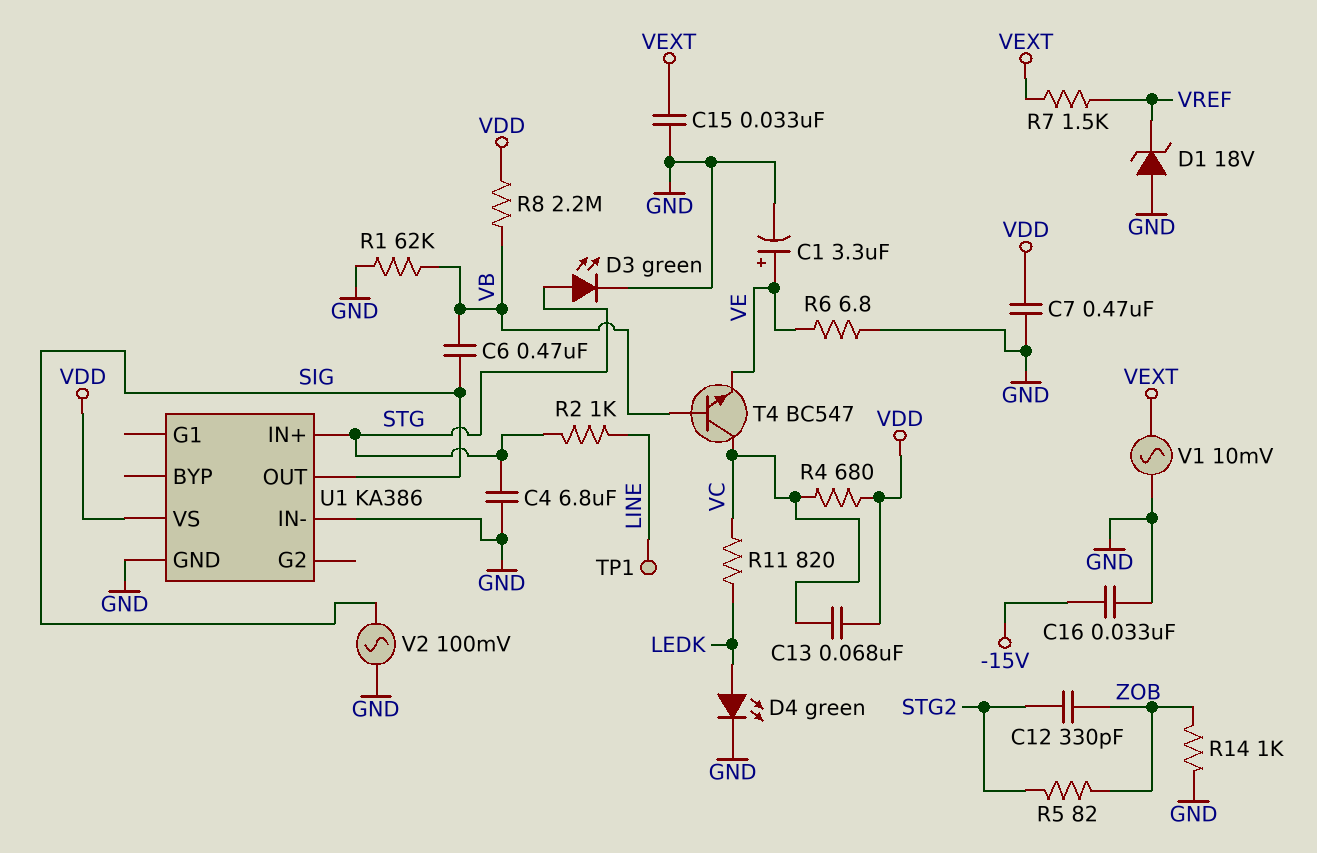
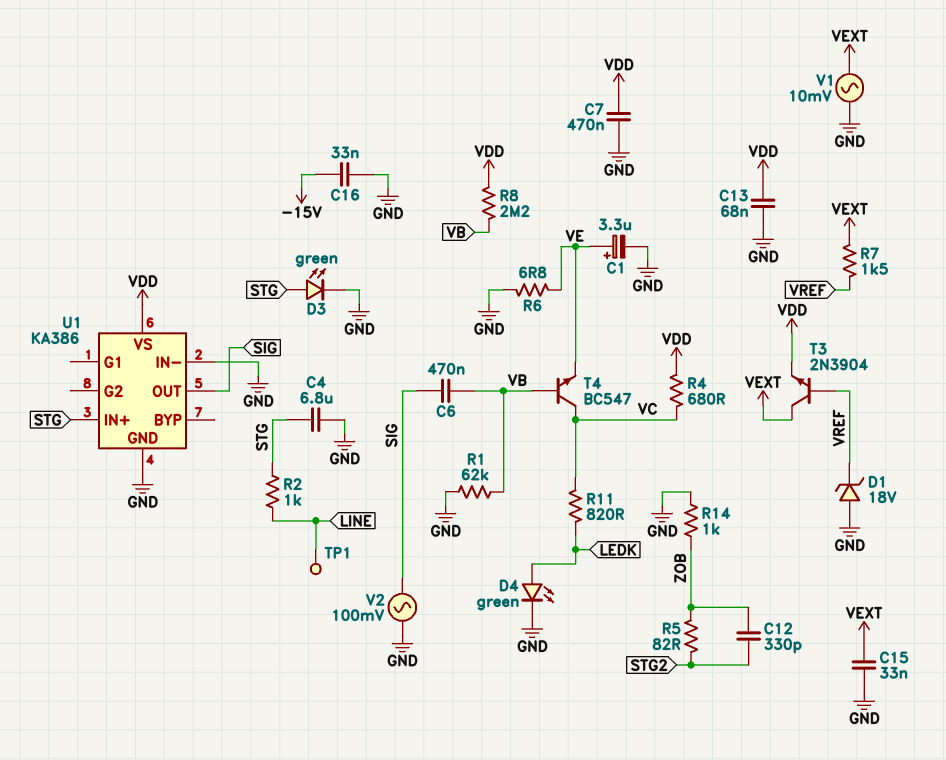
C13: 68nF (VC, VDD) -> 68nF (GND, VDD)
T3: none -> NPN 2N3904 (B VREF, C VEXT, E VDD)

